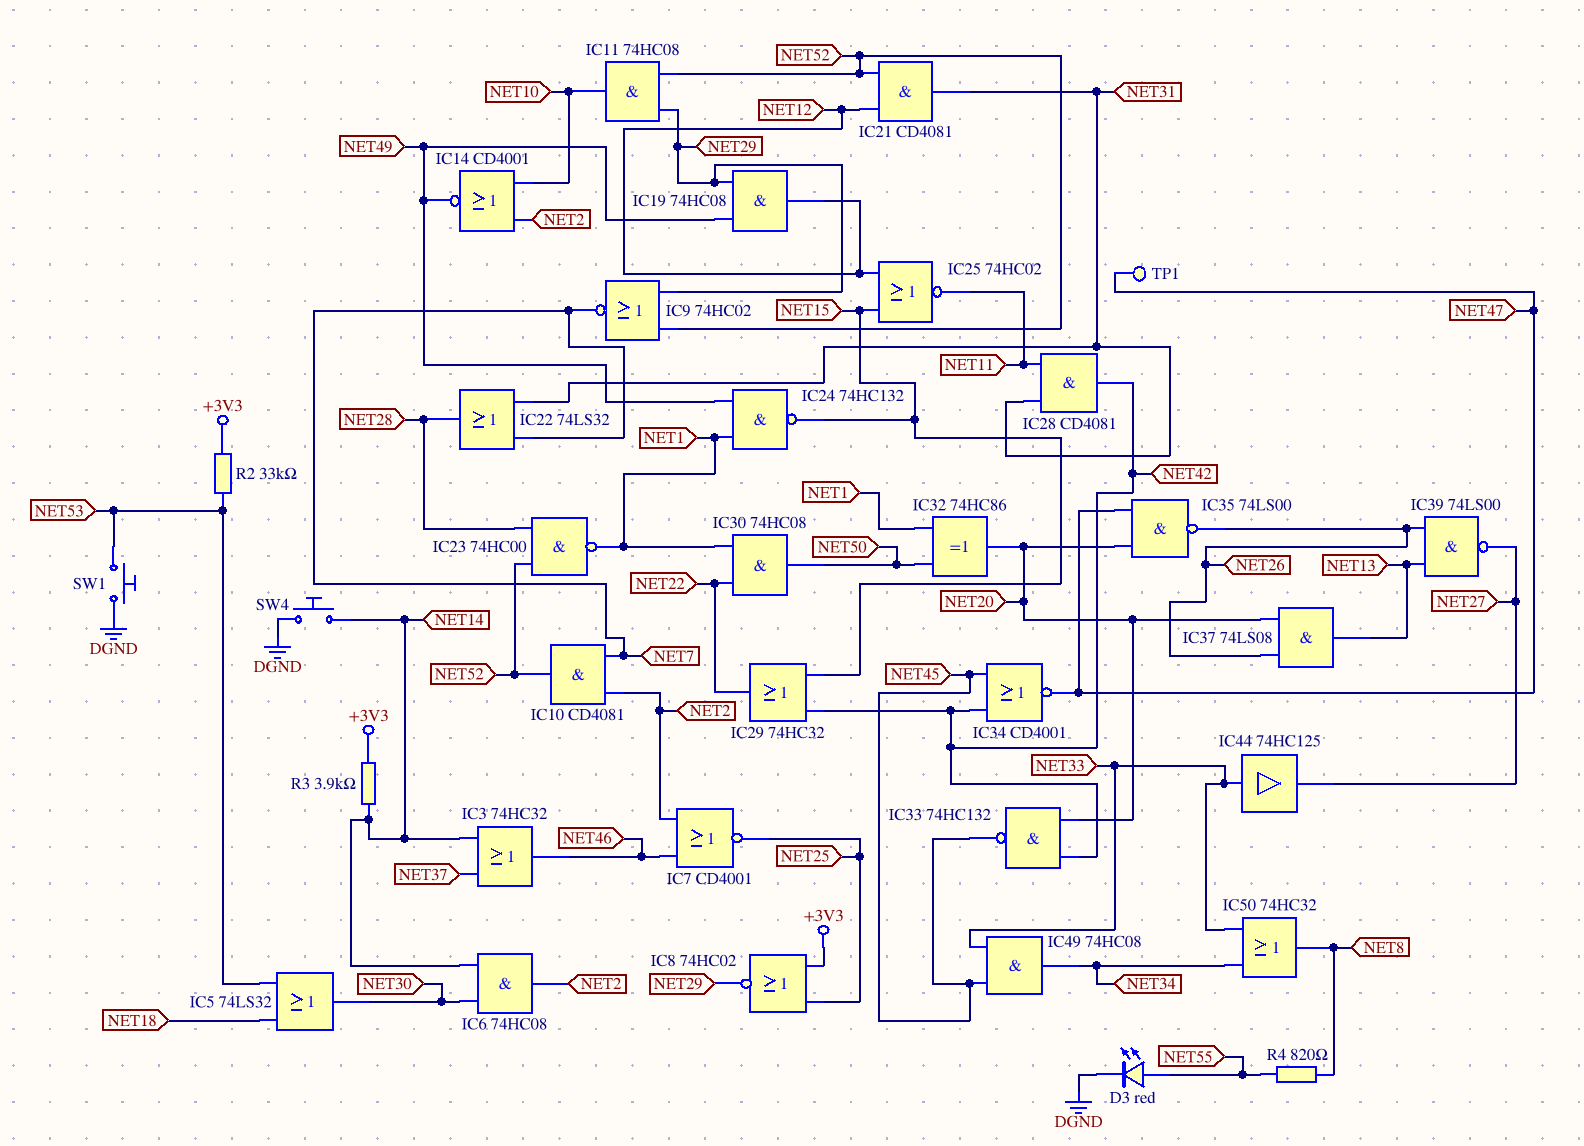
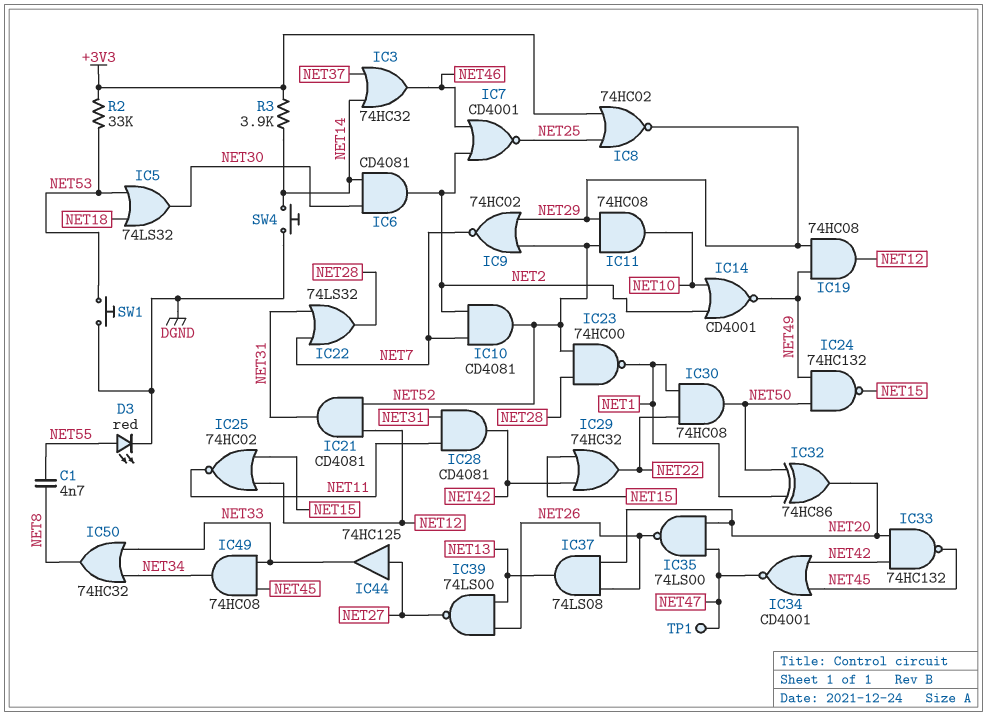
C1: none -> 4.7nF (NET8, NET55)
IC6: AND 74HC08 (in NET14, in NET30, out NET2) -> AND CD4081 (in NET14, in NET30, out NET2)
IC24: NAND 74HC132 (in NET1, in NET49, out NET15) -> NAND 74HC132 (in NET49, in NET50, out NET15)
IC44: buffer 74HC125 (in NET33, out NET27) -> buffer 74HC125 (in NET27, out NET33)
R4: 820 (NET8, NET55) -> none

